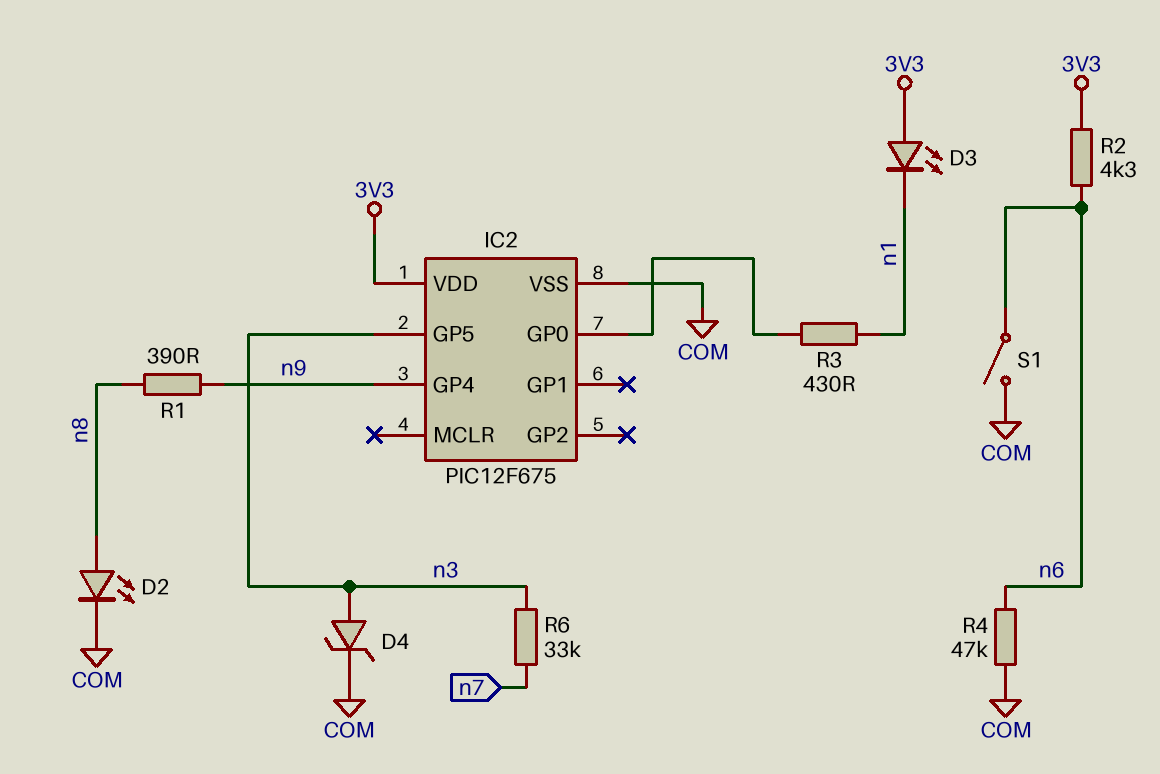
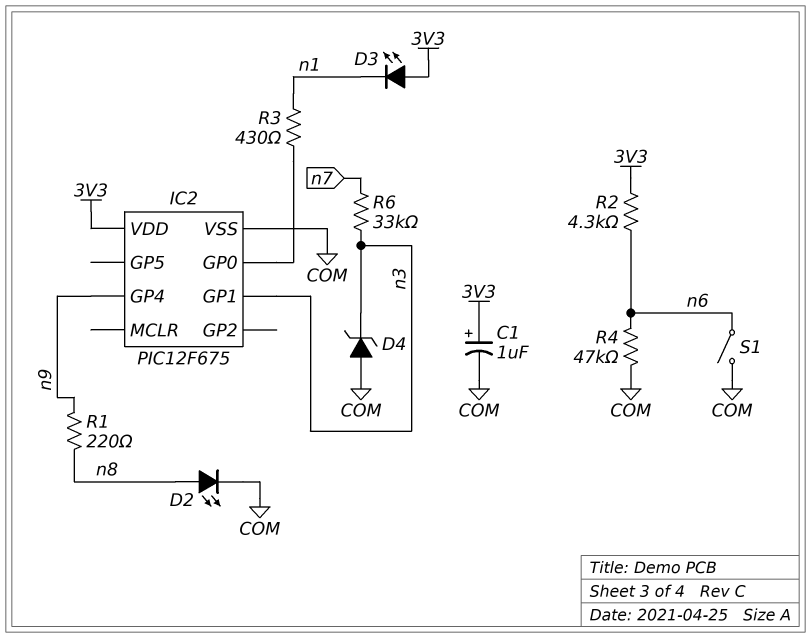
C1: none -> 1uF (plus 3V3, minus COM)
D4: zener (A n3, K COM) -> zener (A COM, K n3)
IC2 pin GP1: none -> n3
IC2 pin GP5: n3 -> none
R1: 390 (n8, n9) -> 220 (n8, n9)

